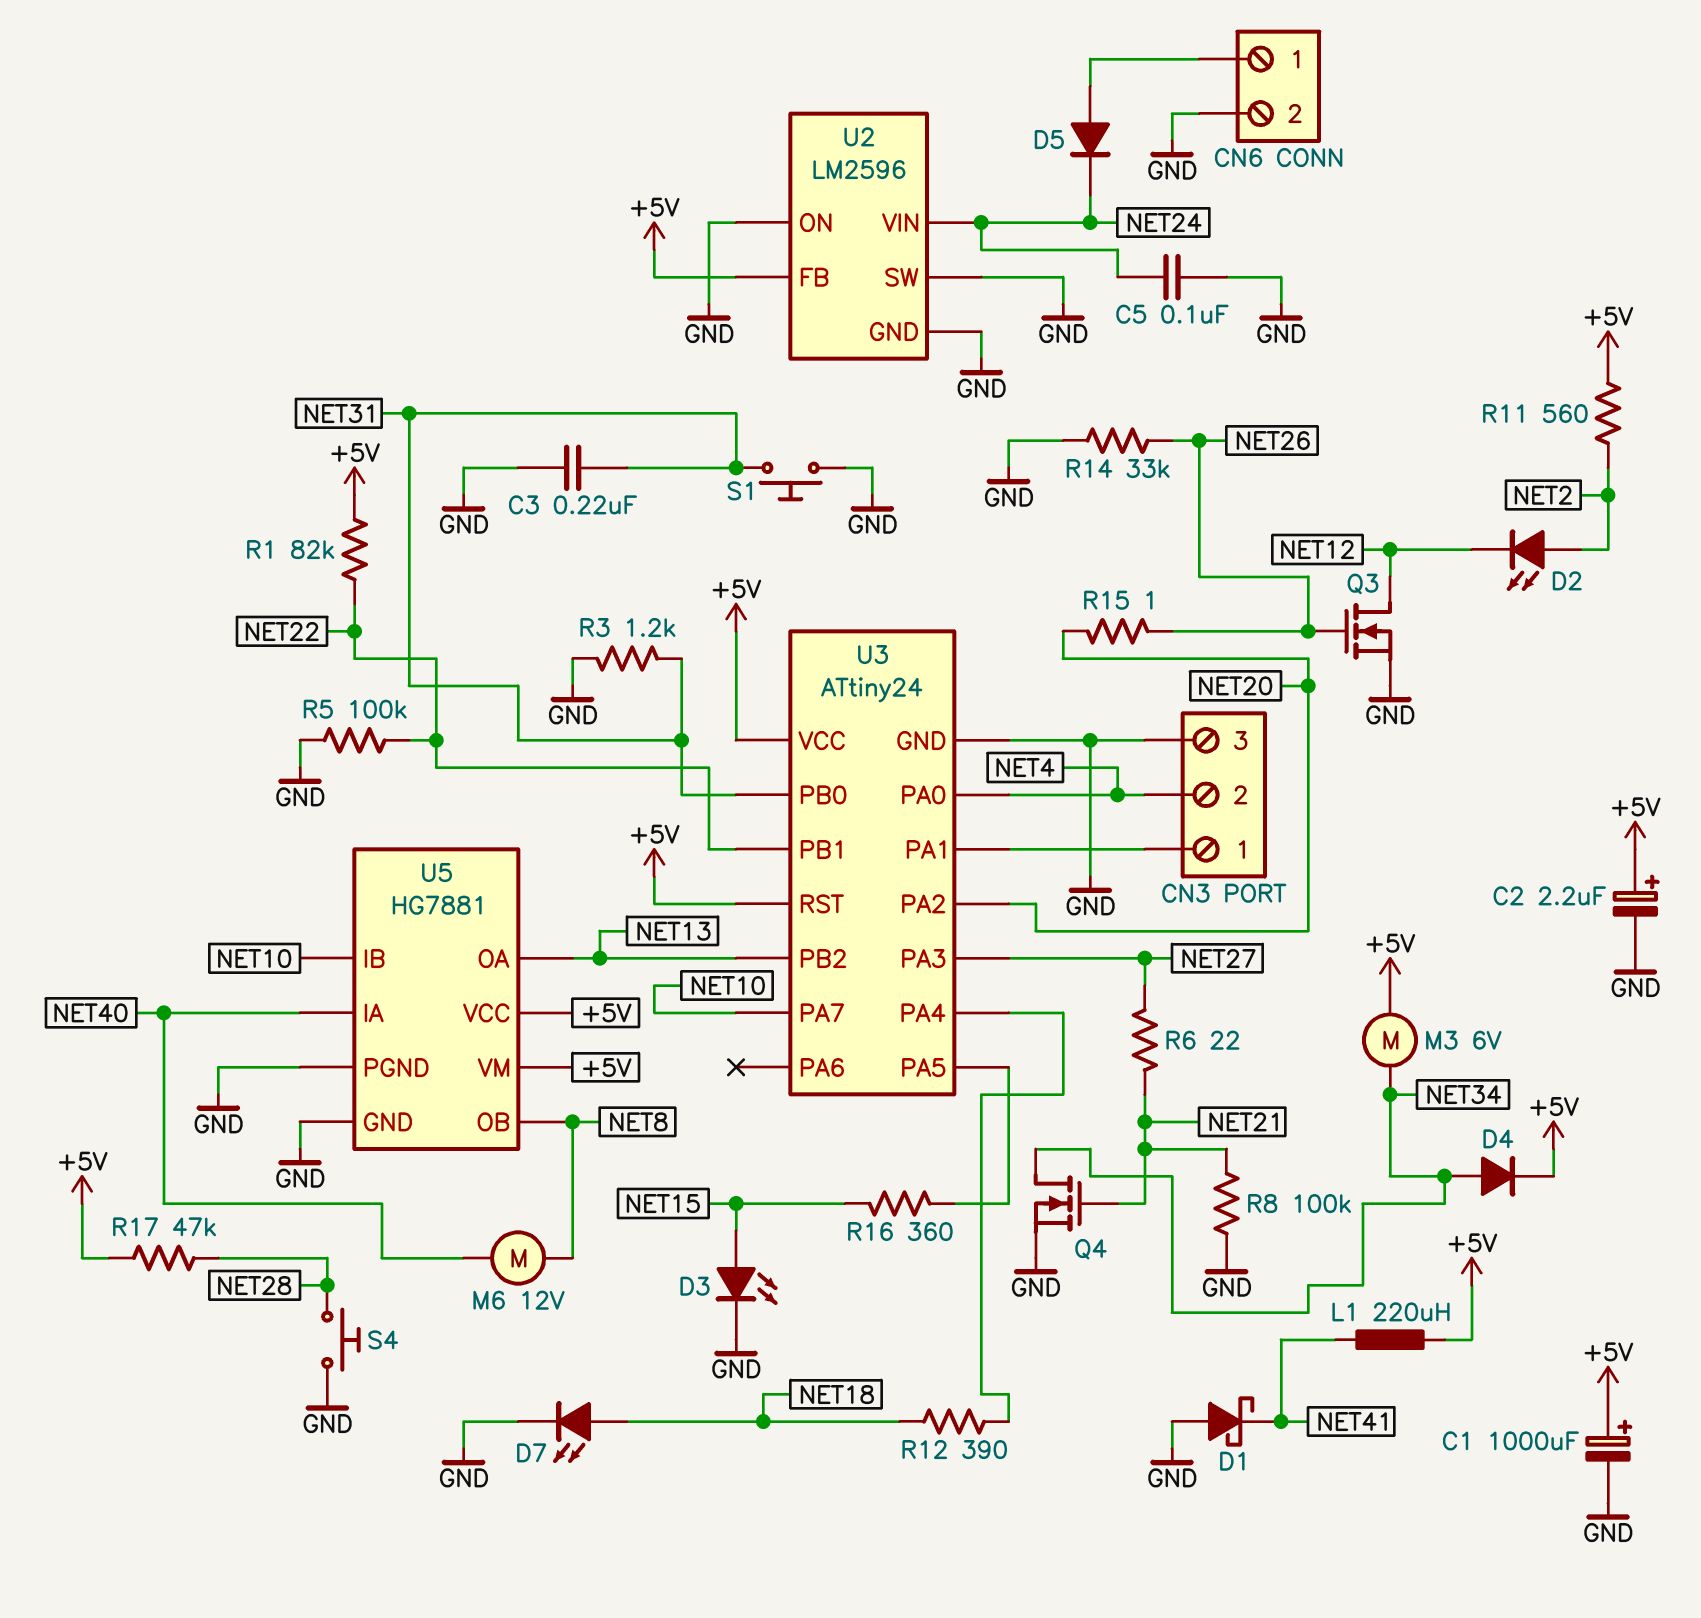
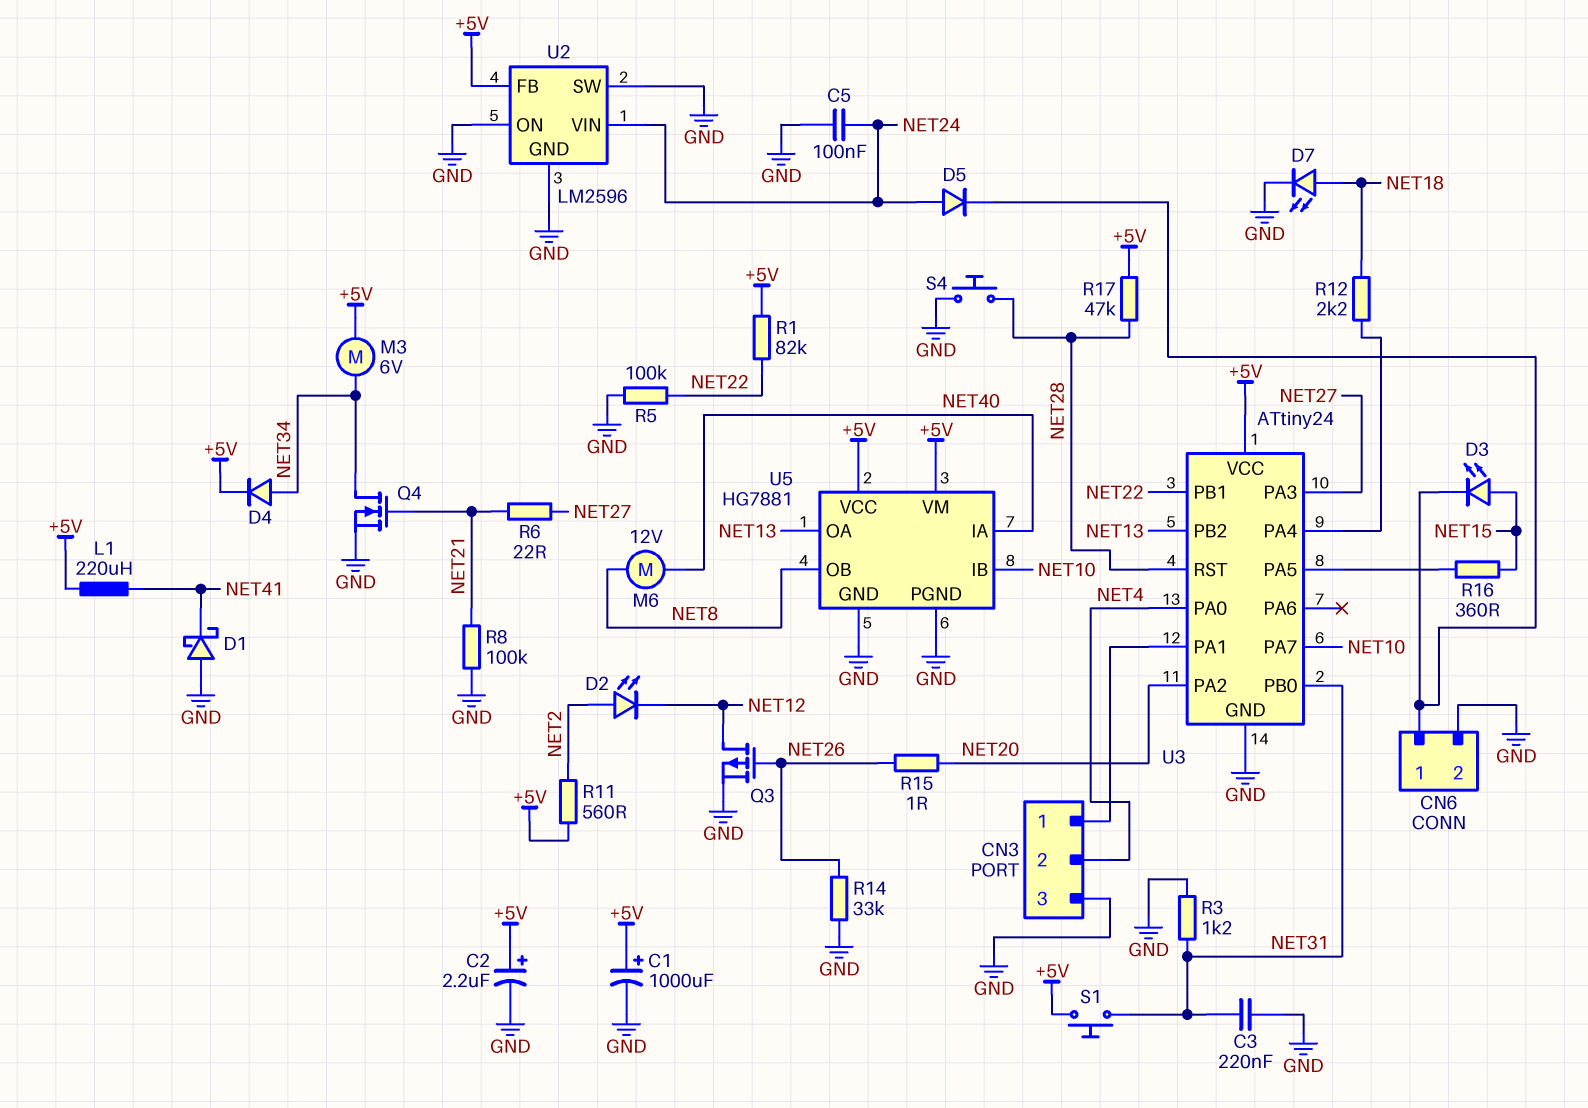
D3: LED (A NET15, K GND) -> LED (A NET15, K CN6/1)
D5: diode (A CN6/1, K NET24) -> diode (A NET24, K CN6/1)
Q3: NMOS (G NET26, D NET12, S GND) -> PMOS (G NET26, D NET12, S GND)
R12: 390 (NET18, U3/PA4) -> 2.2k (NET18, U3/PA4)
S1: button (GND, NET31) -> button (+5V, NET31)
U3 pin RST: +5V -> NET28

